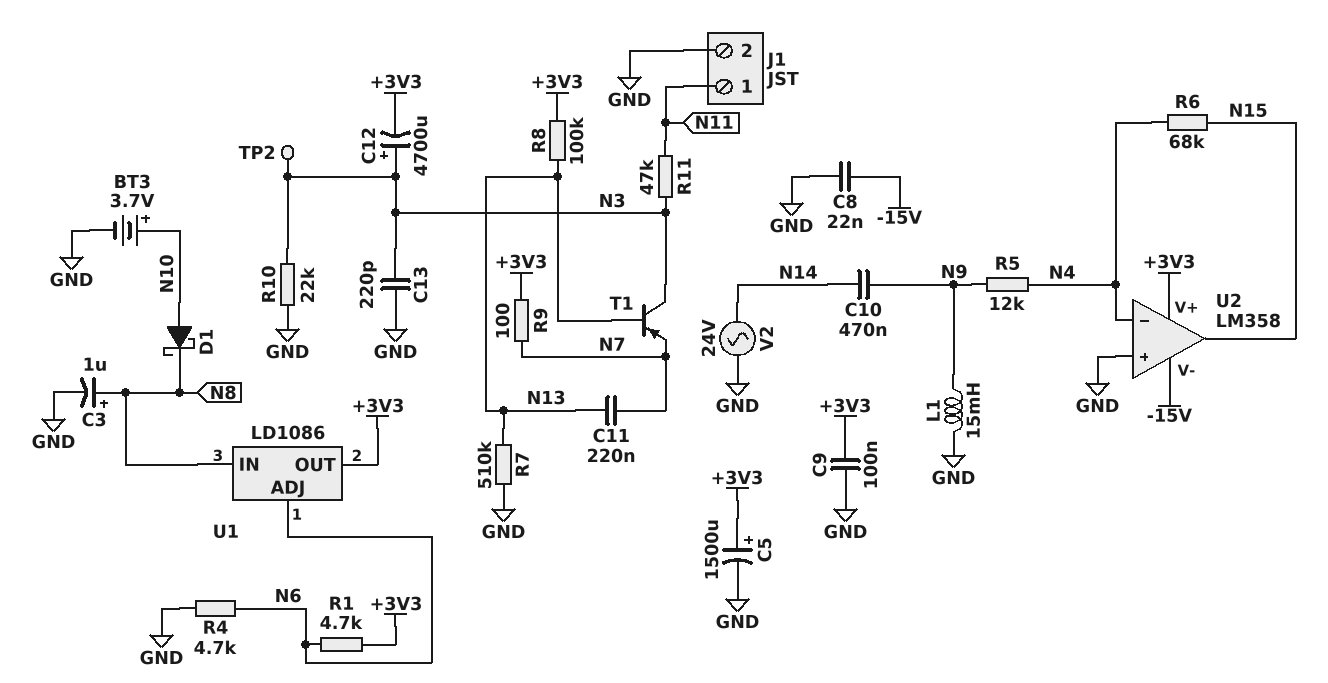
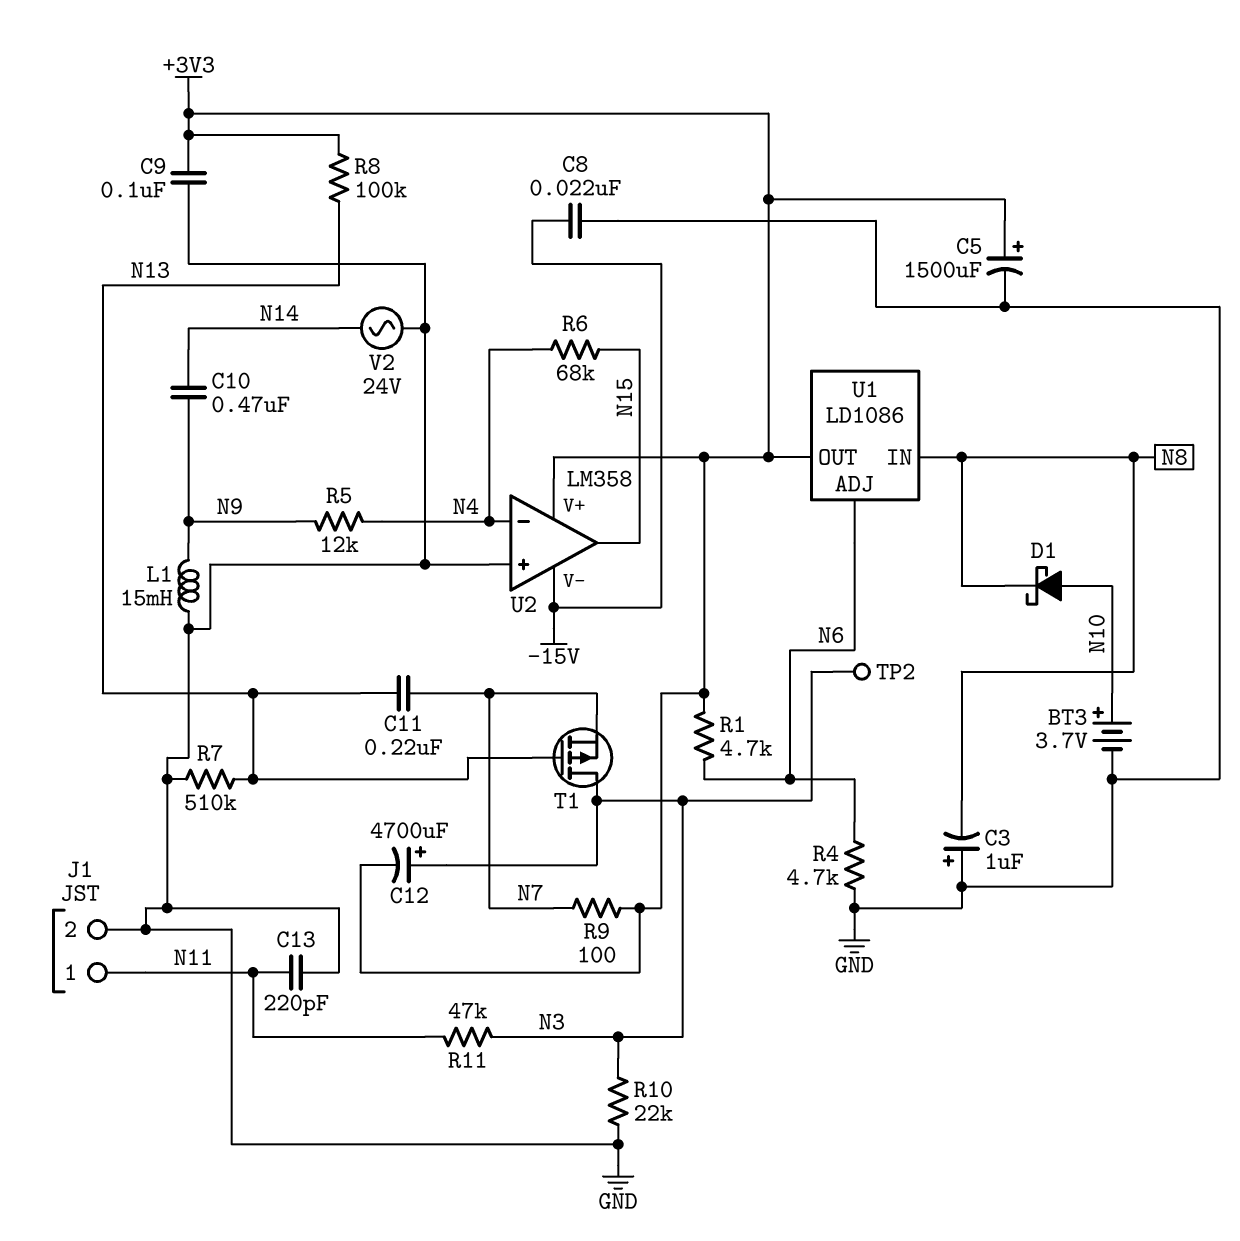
C3: 1uF (plus N8, minus GND) -> 1uF (plus GND, minus N8)
C13: 220pF (GND, N3) -> 220pF (GND, N11)
T1: PNP (B N13, C N3, E N7) -> PMOS (G N13, D N3, S N7)

